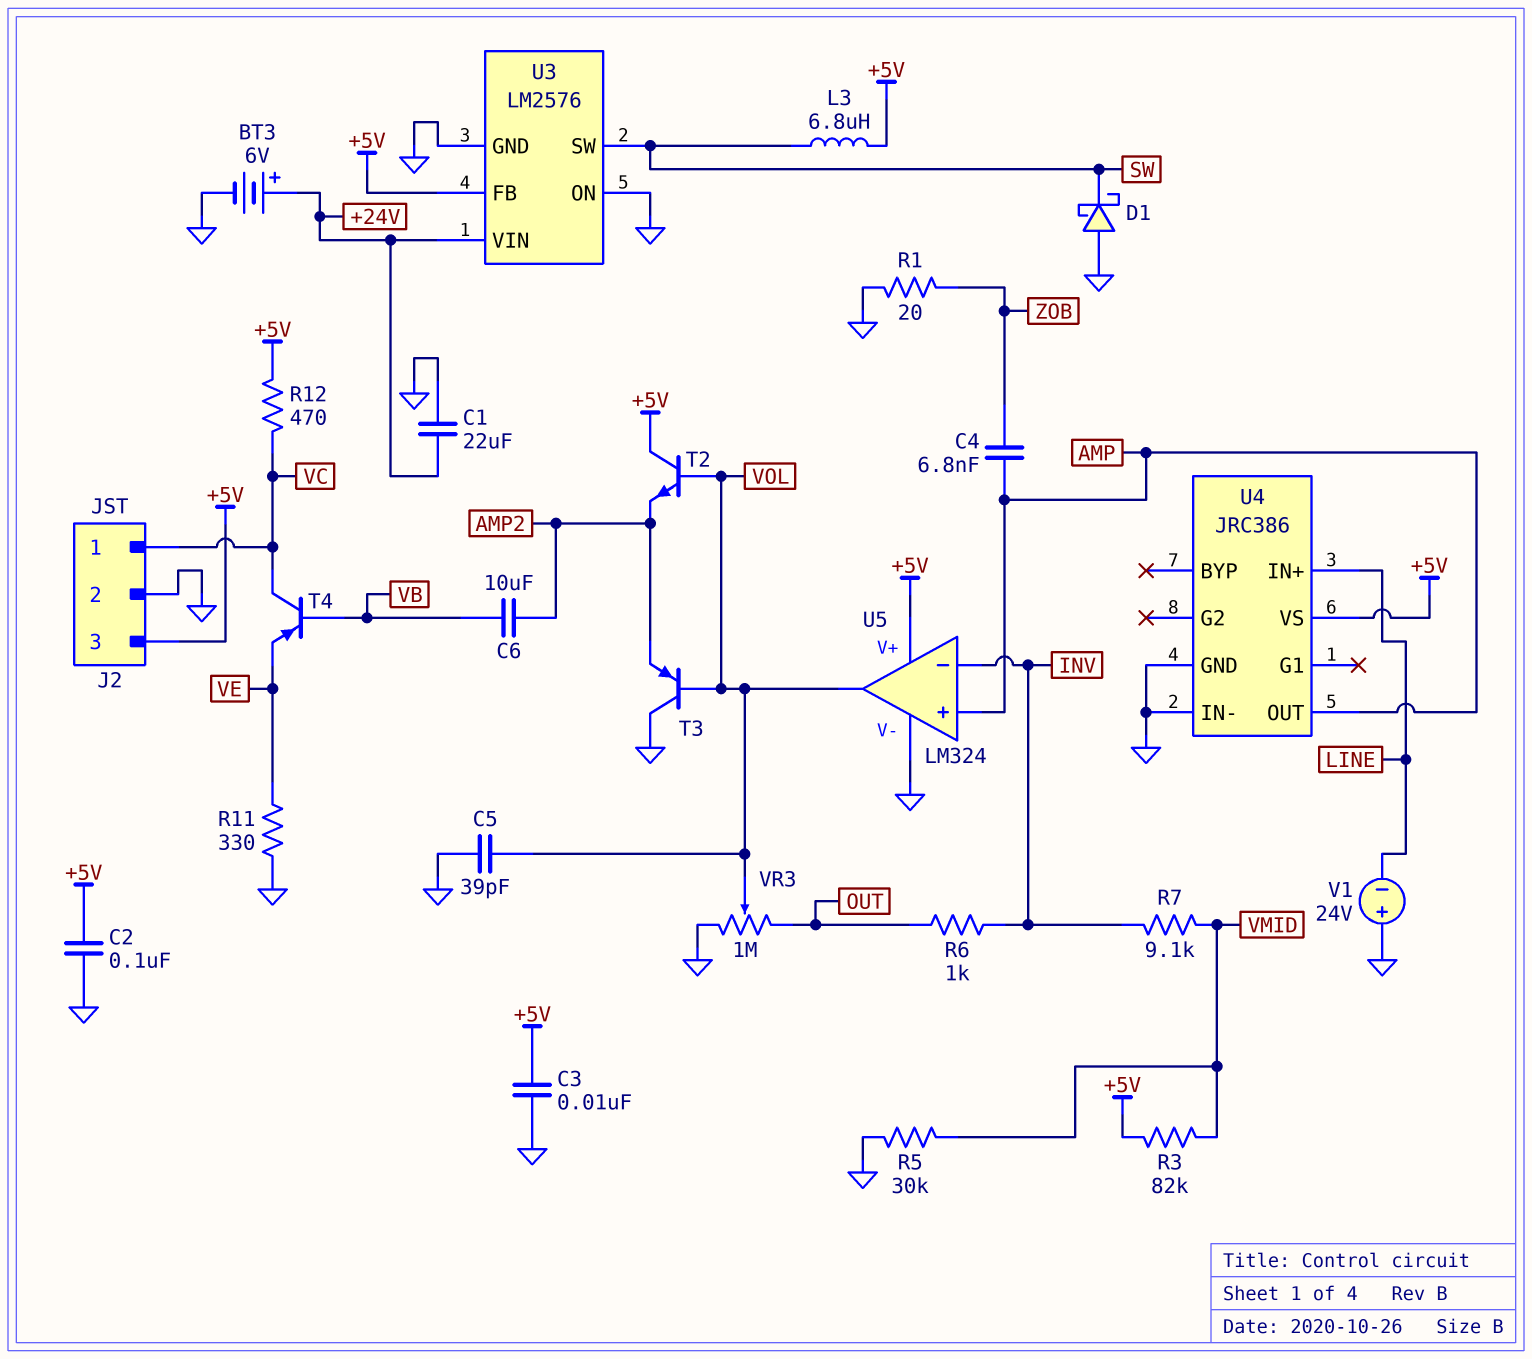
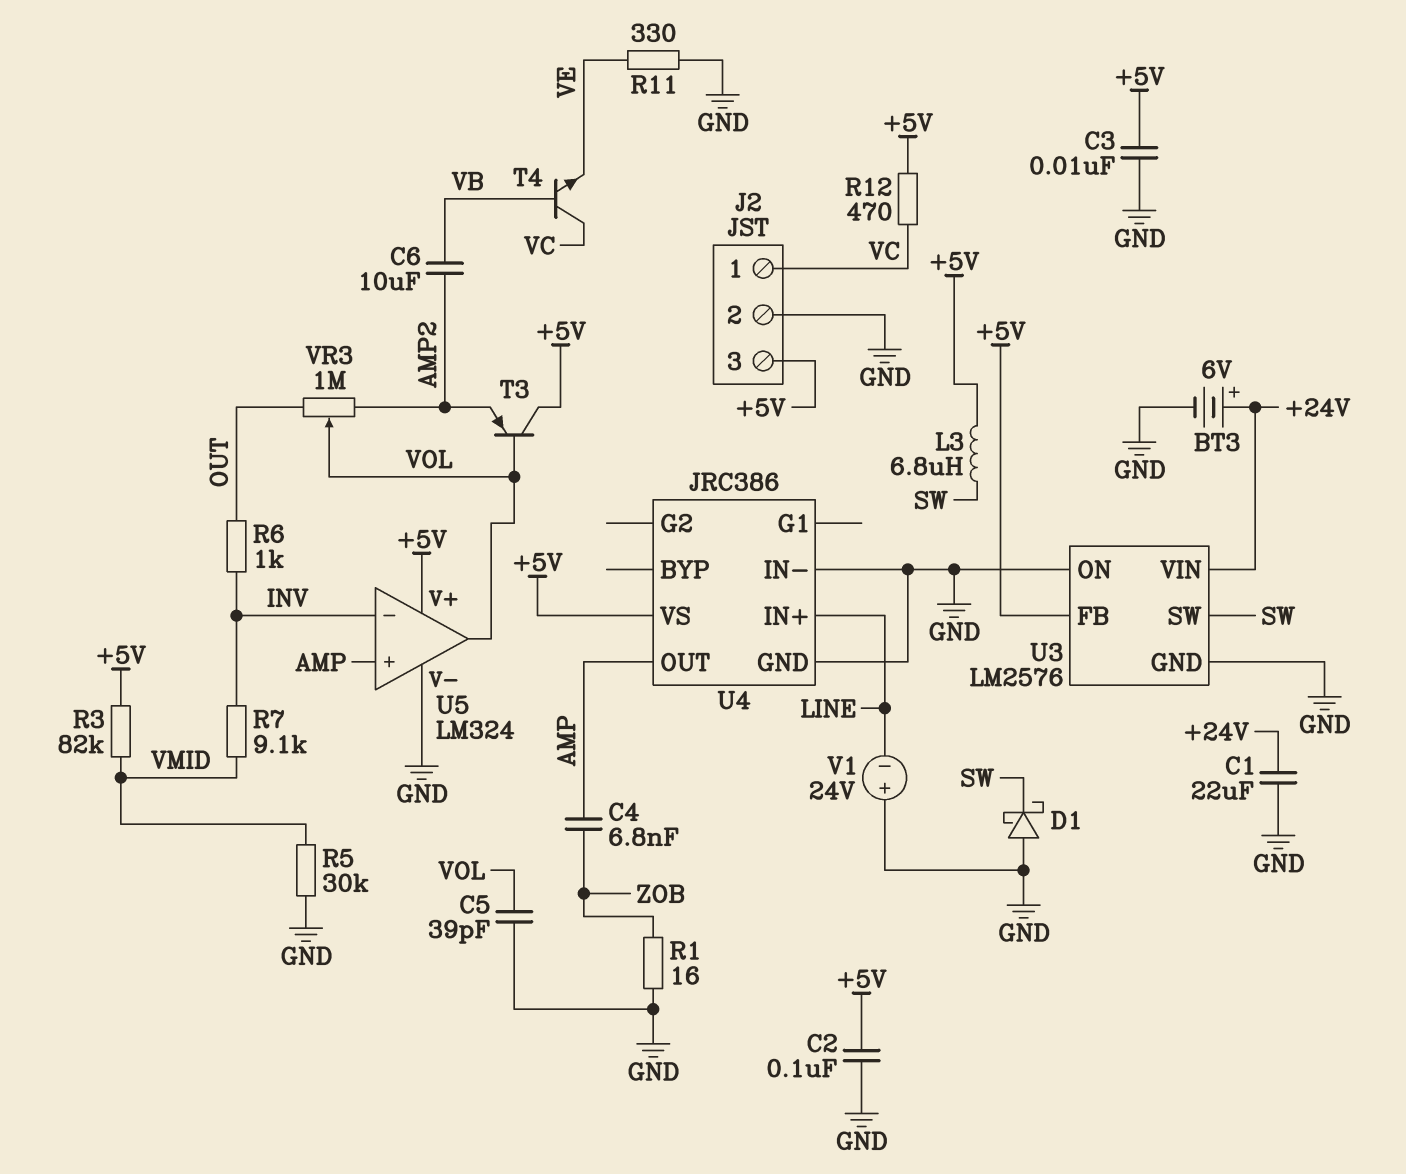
R1: 20 (GND, ZOB) -> 16 (GND, ZOB)
T2: NPN (B VOL, C +5V, E AMP2) -> none
T3: PNP (B VOL, C GND, E AMP2) -> PNP (B VOL, C +5V, E AMP2)
T4: PNP (B VB, C VC, E VE) -> NPN (B VB, C VC, E VE)
VR3: 1M (GND, OUT, wiper VOL) -> 1M (AMP2, OUT, wiper VOL)

